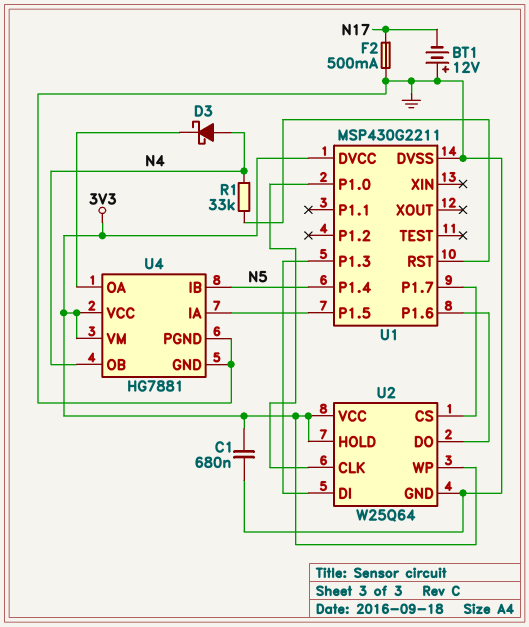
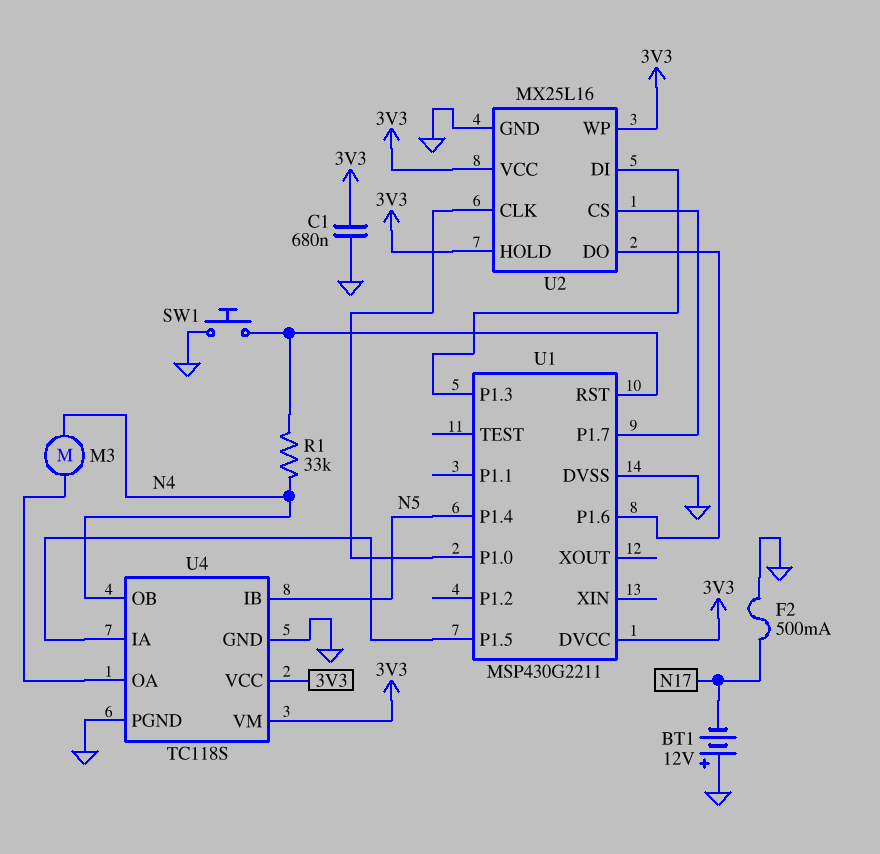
D3: schottky (A N4, K U4/OA) -> none
M3: none -> motor (N4, U4/OA)
SW1: none -> button (GND, U1/RST)
U2: W25Q64 -> MX25L16
U4: HG7881 -> TC118S

